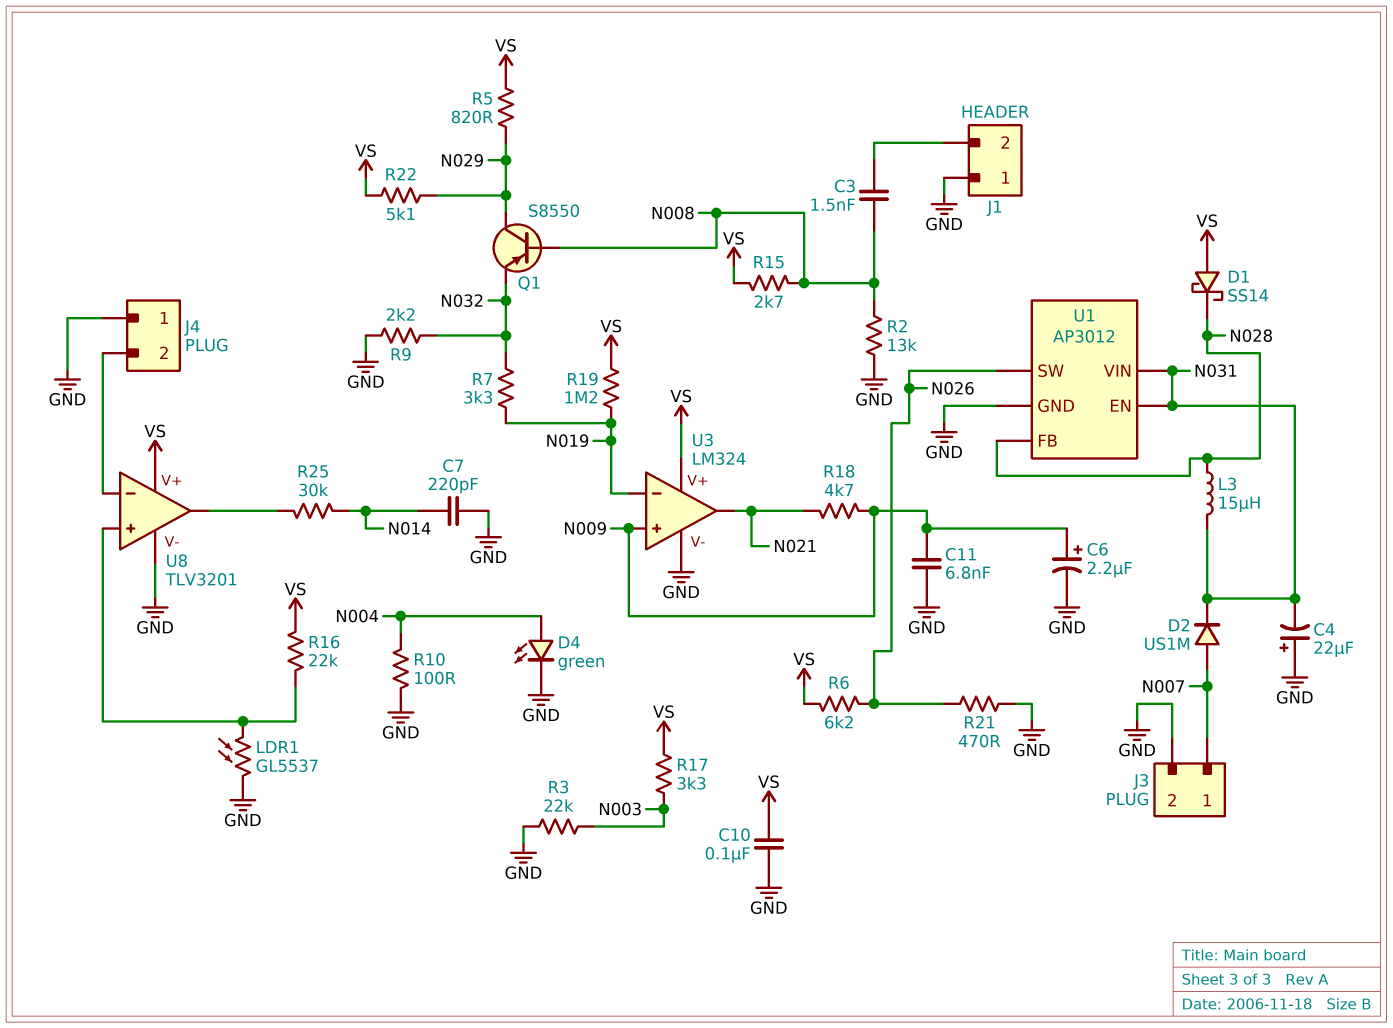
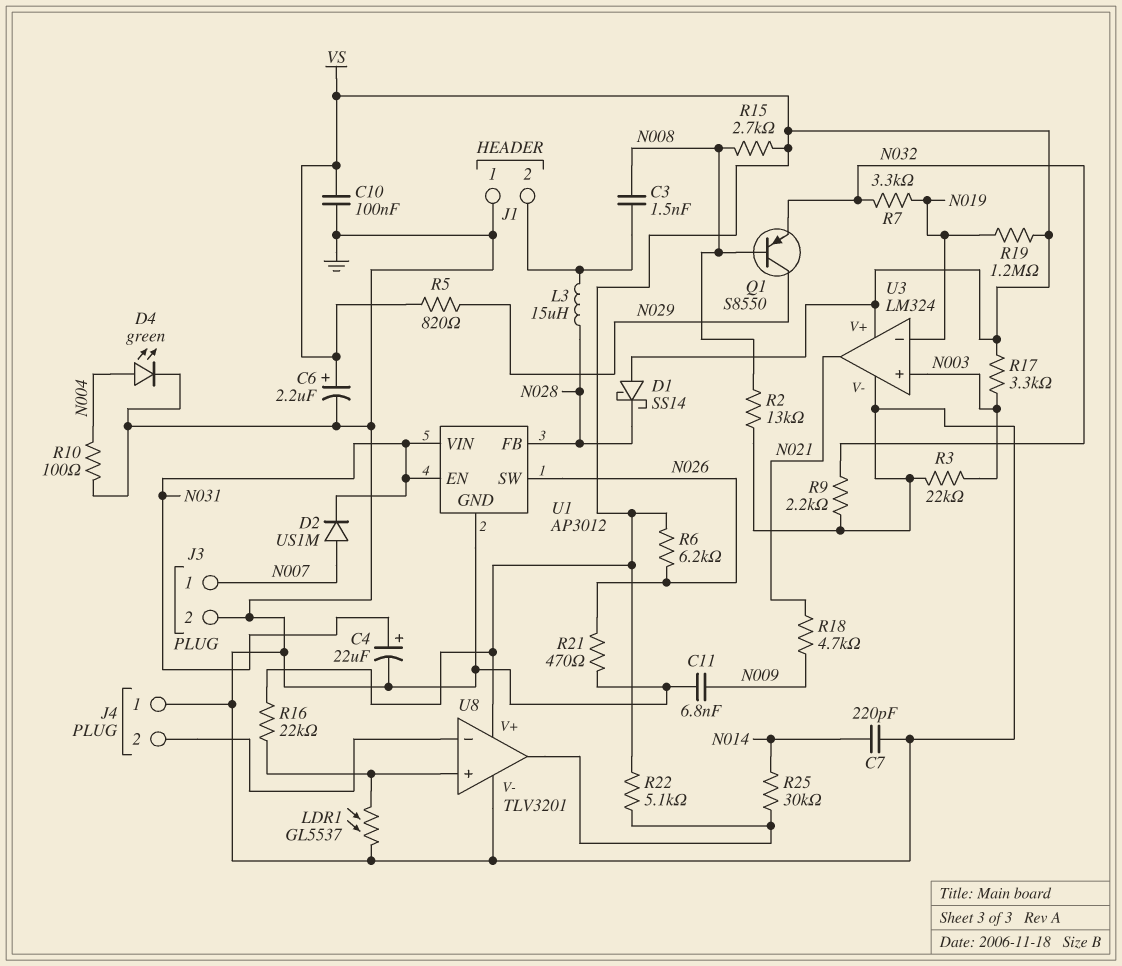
C4: 22uF (plus GND, minus N031) -> 22uF (plus N031, minus GND)
C6: 2.2uF (plus N009, minus GND) -> 2.2uF (plus VS, minus GND)
L3: 15uH (N028, N031) -> 15uH (J1/2, N028)
R22: 5.1k (N029, VS) -> 5.1k (U8/out, VS)
U3 pin in+: N009 -> N003

